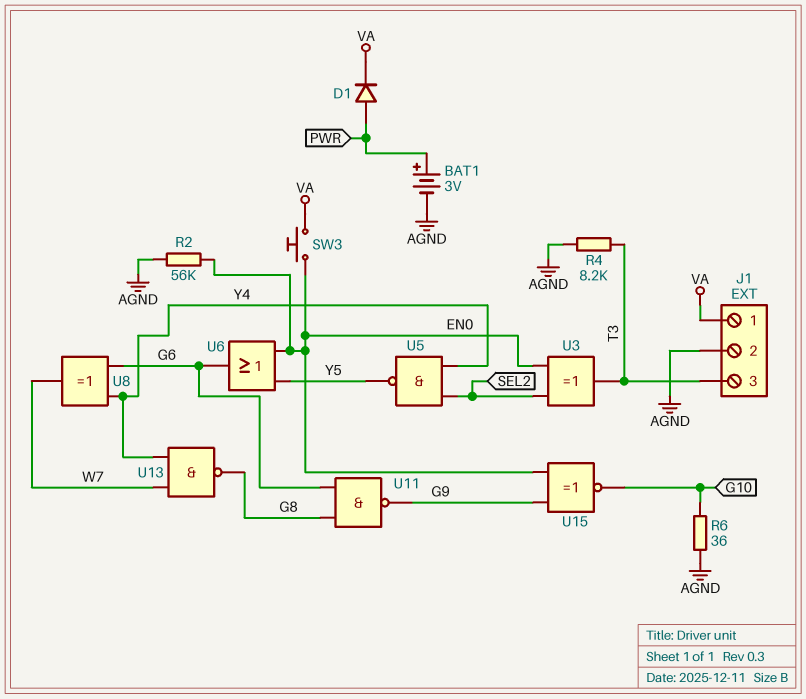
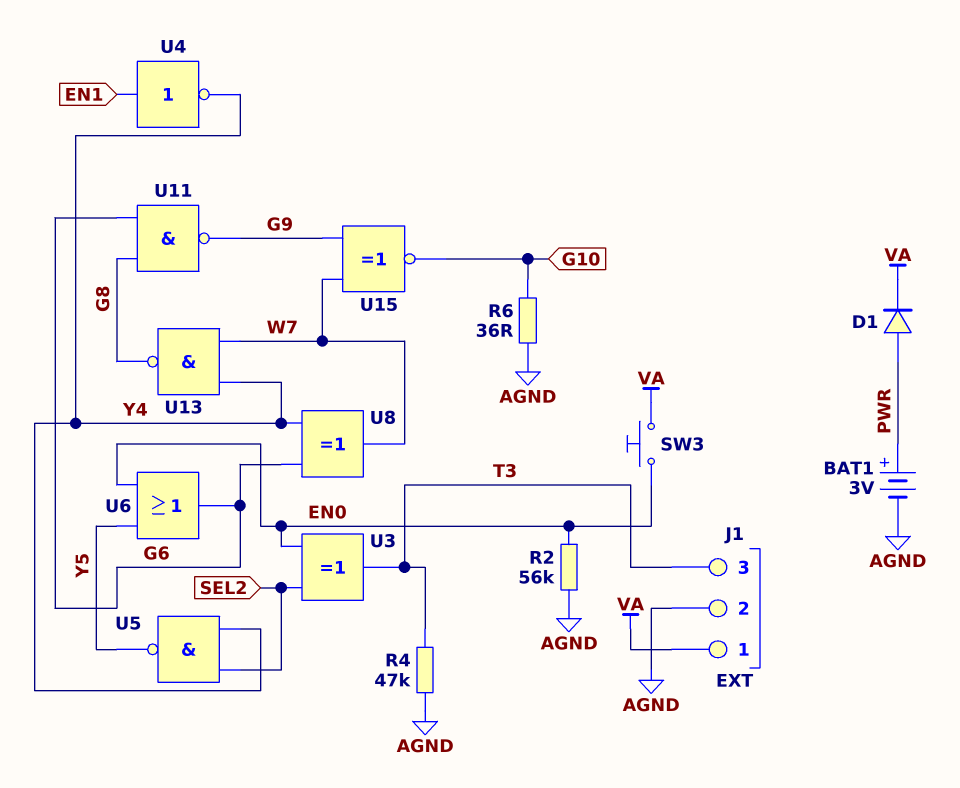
R4: 8.2k (AGND, T3) -> 47k (AGND, T3)
U4: none -> NOT (in EN1, out Y4)
U15: XNOR (in EN0, in G9, out G10) -> XNOR (in G9, in W7, out G10)

